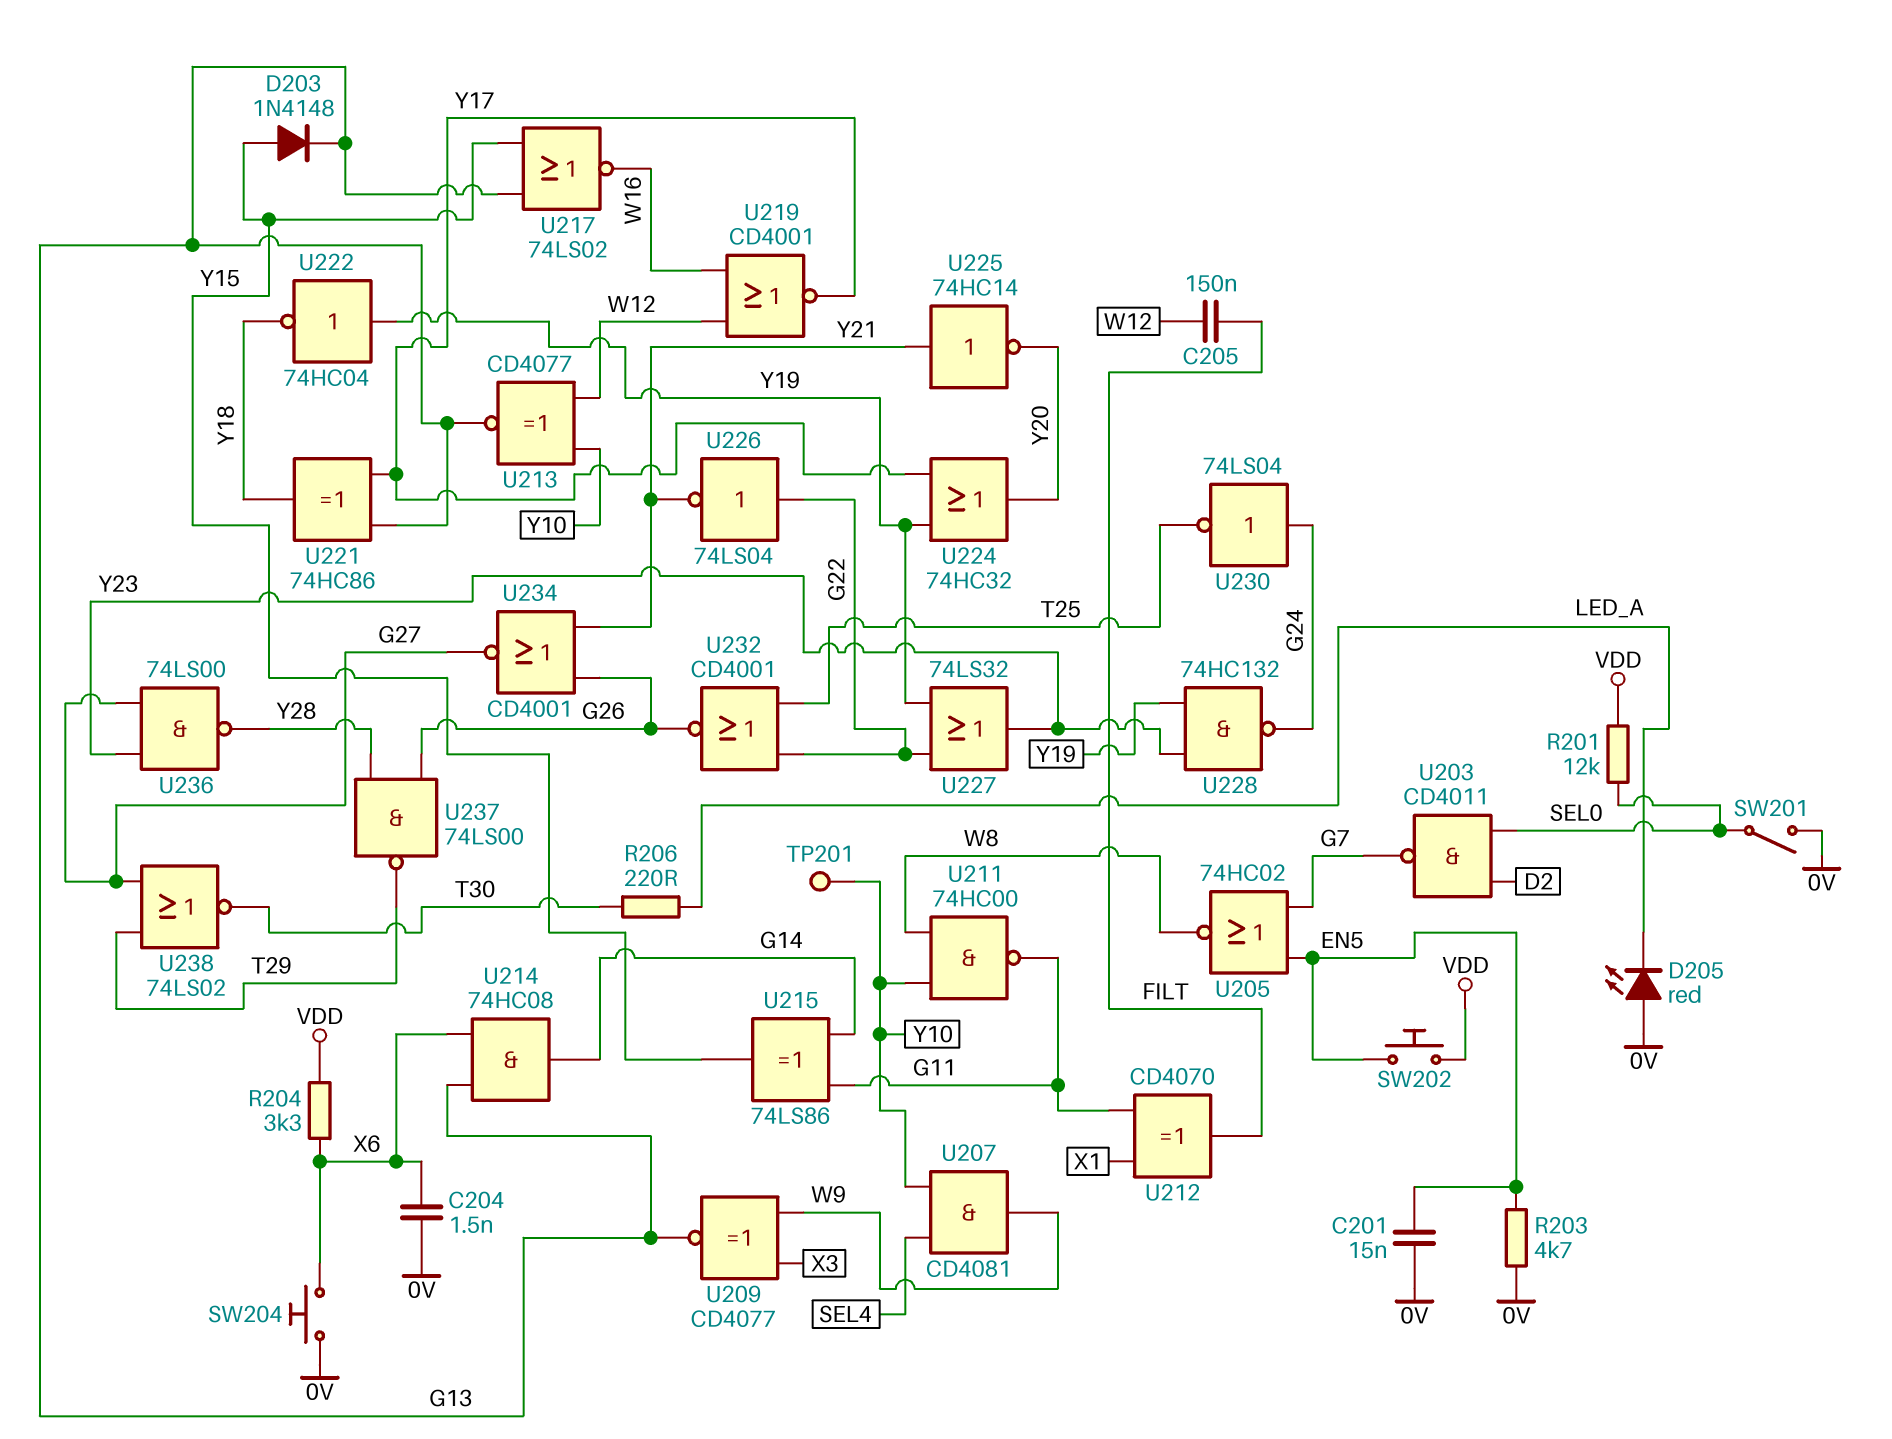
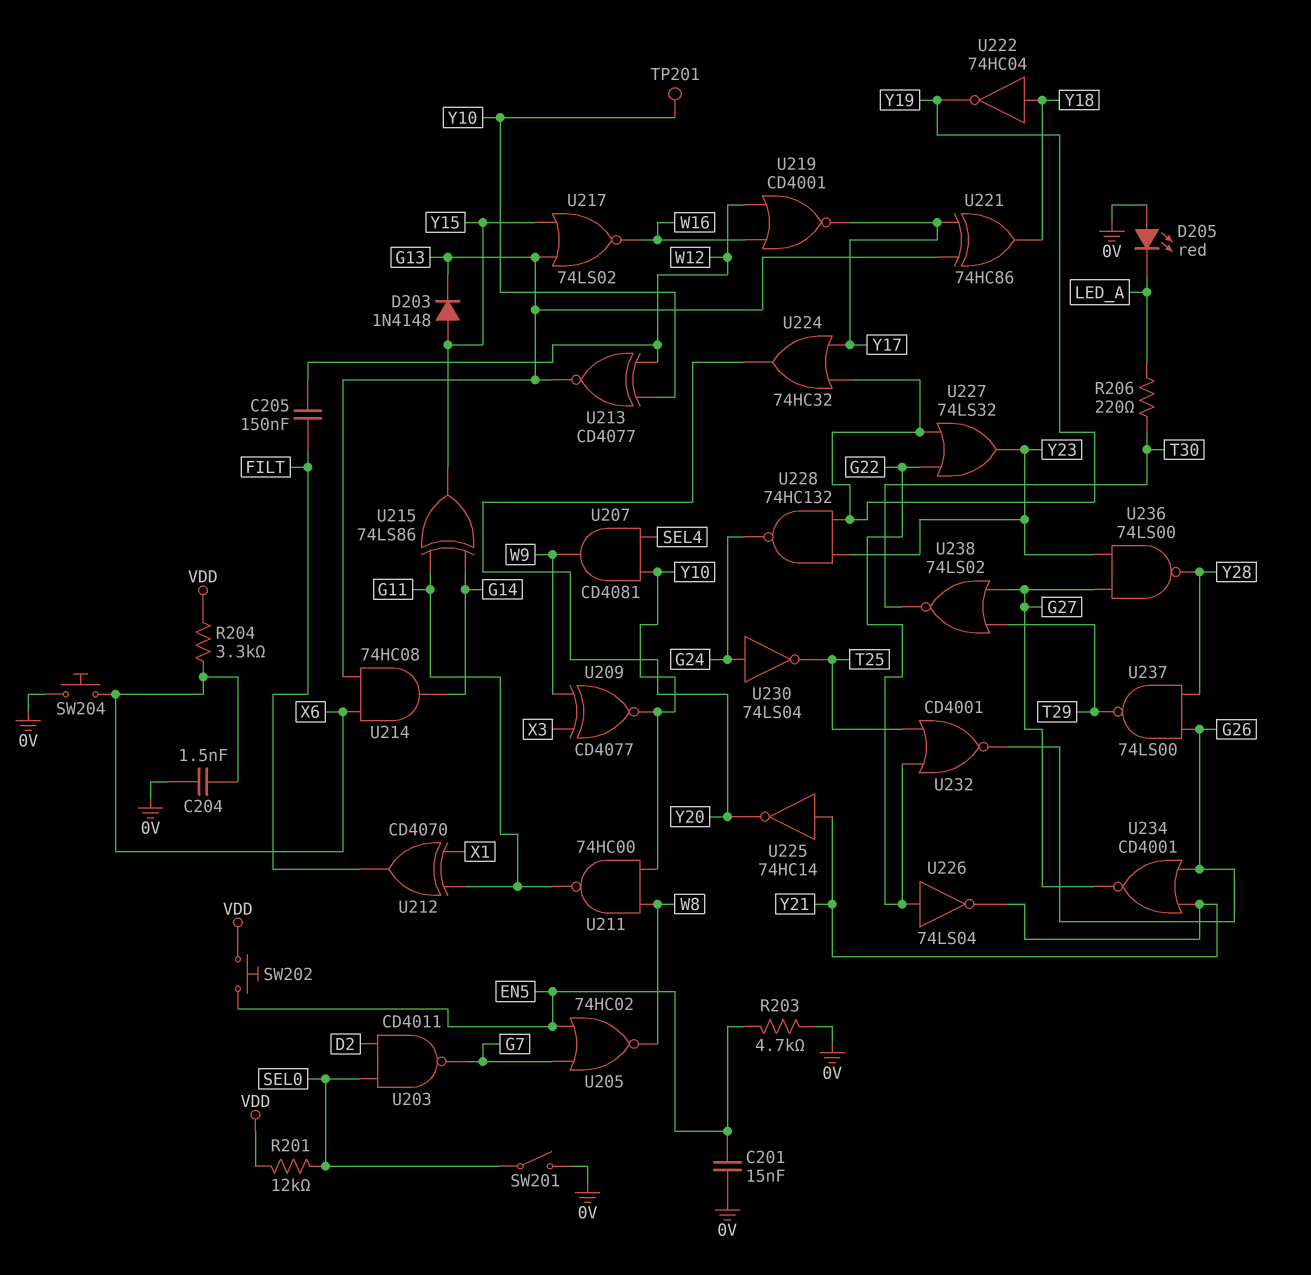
U209: XNOR CD4077 (in W9, in X3, out G13) -> XNOR CD4077 (in W9, in X3, out Y10)
U222: NOT 74HC04 (in Y19, out Y18) -> NOT 74HC04 (in Y18, out Y19)

